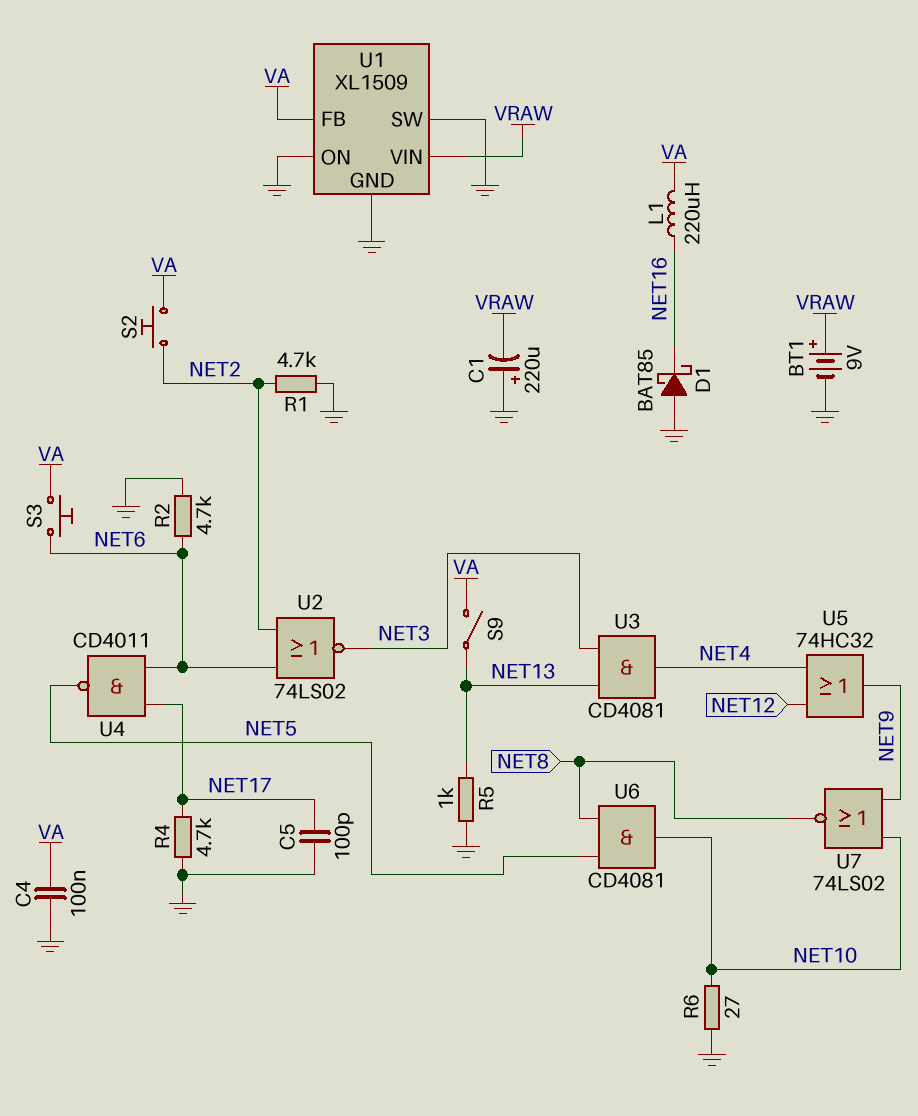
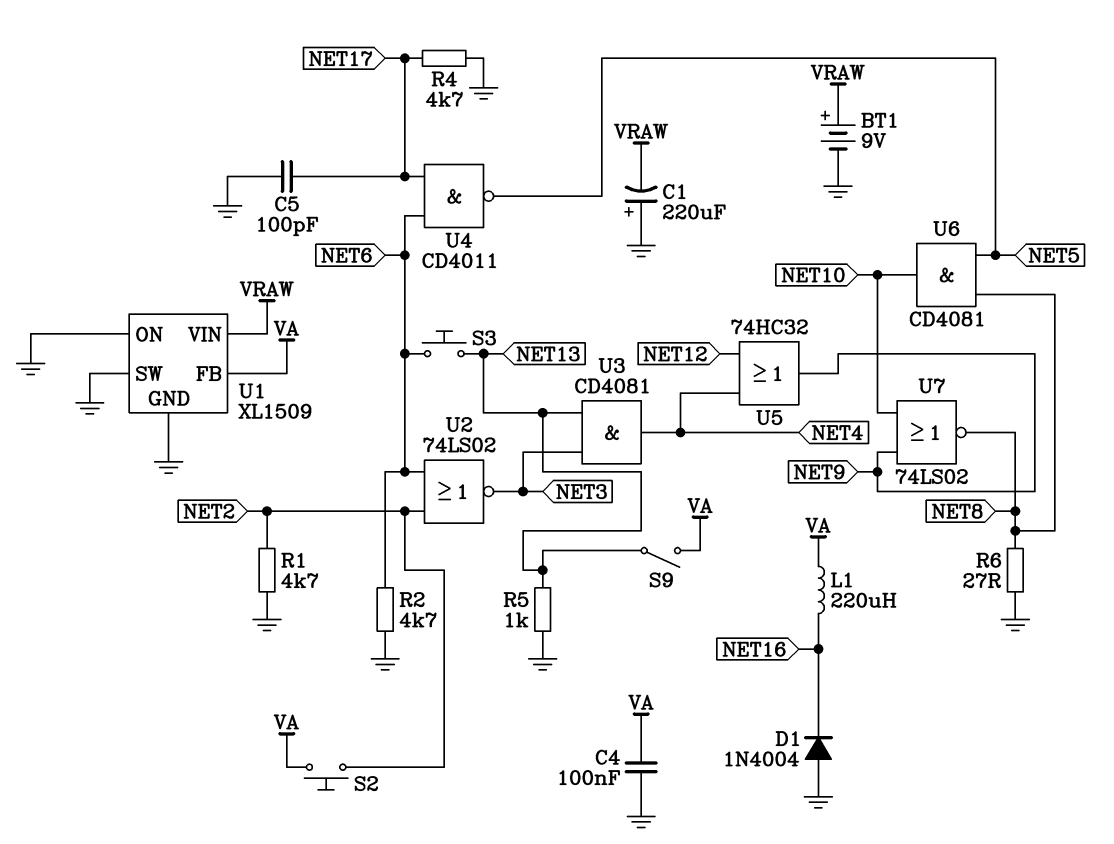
D1: schottky BAT85 (A GND, K NET16) -> diode 1N4004 (A GND, K NET16)
R6: 27 (GND, NET10) -> 27 (GND, NET8)
S3: button (NET6, VA) -> button (NET6, NET13)

